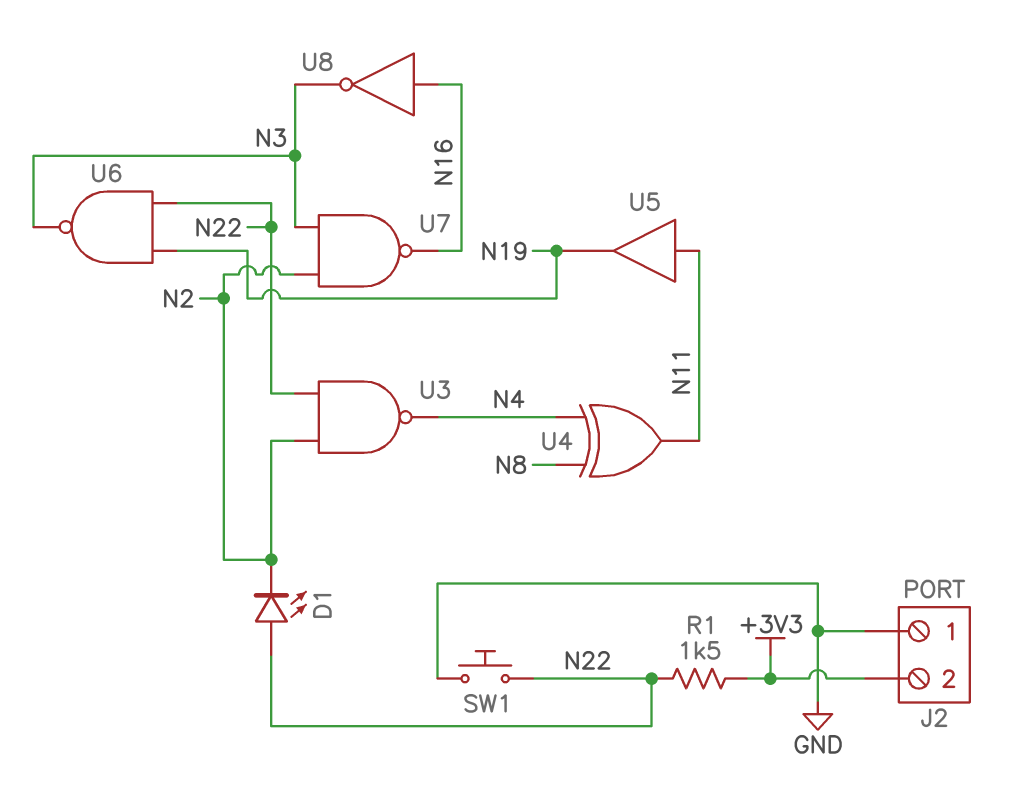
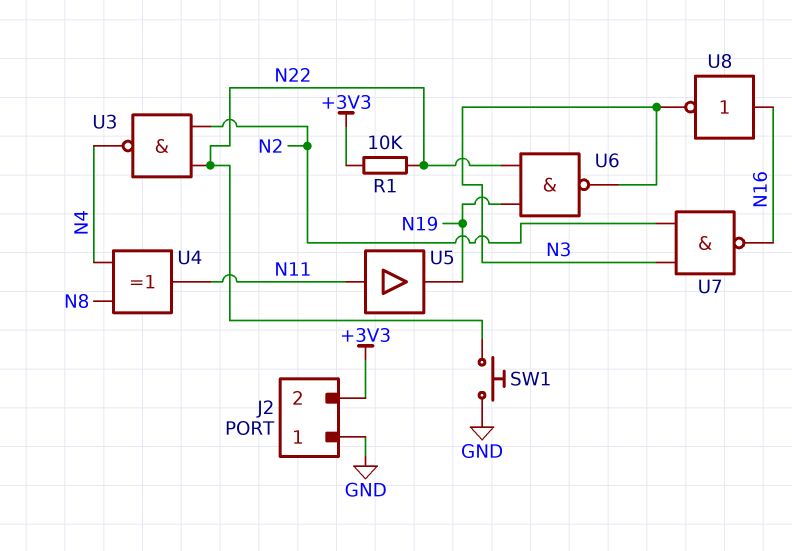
D1: LED (A N22, K N2) -> none
R1: 1.5k (+3V3, N22) -> 10k (+3V3, N22)

